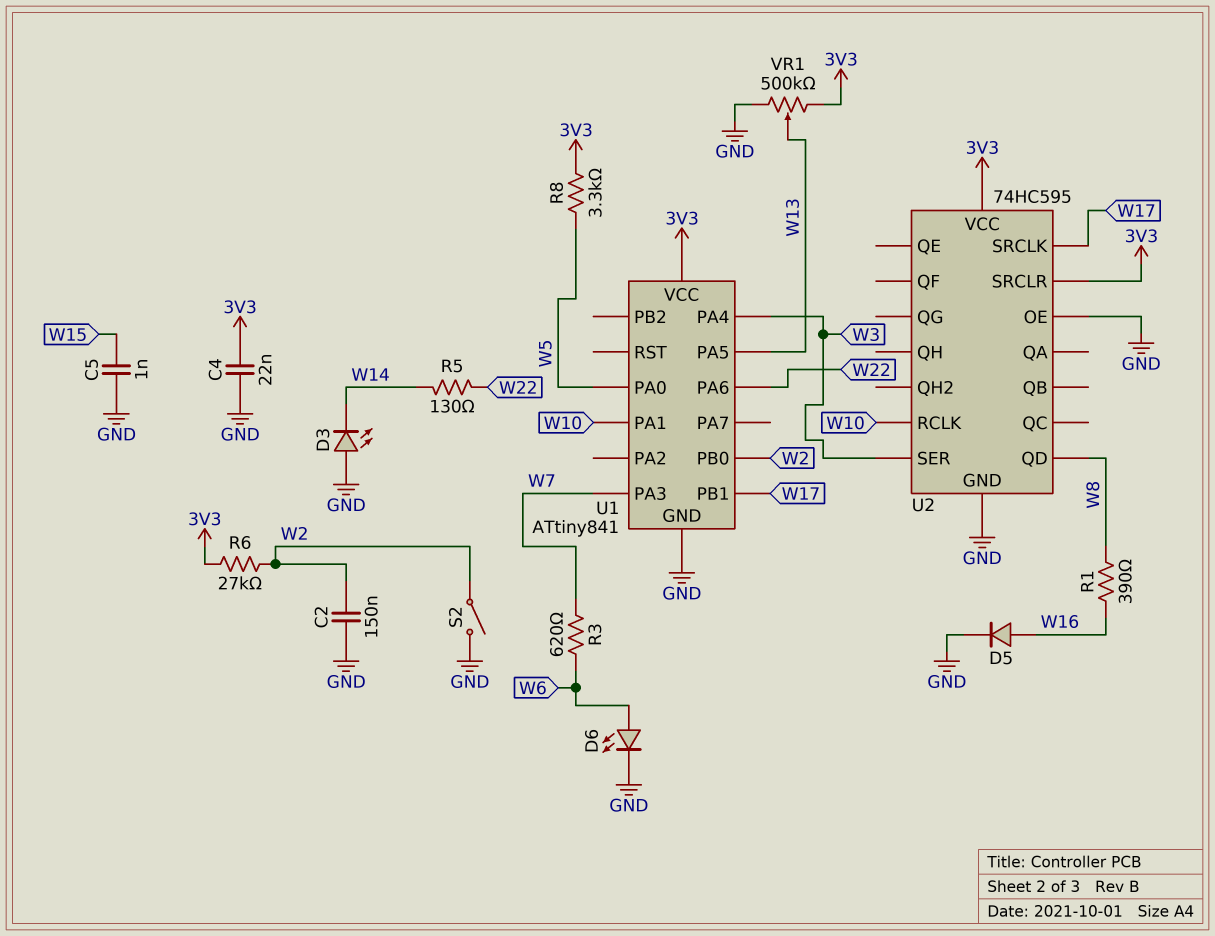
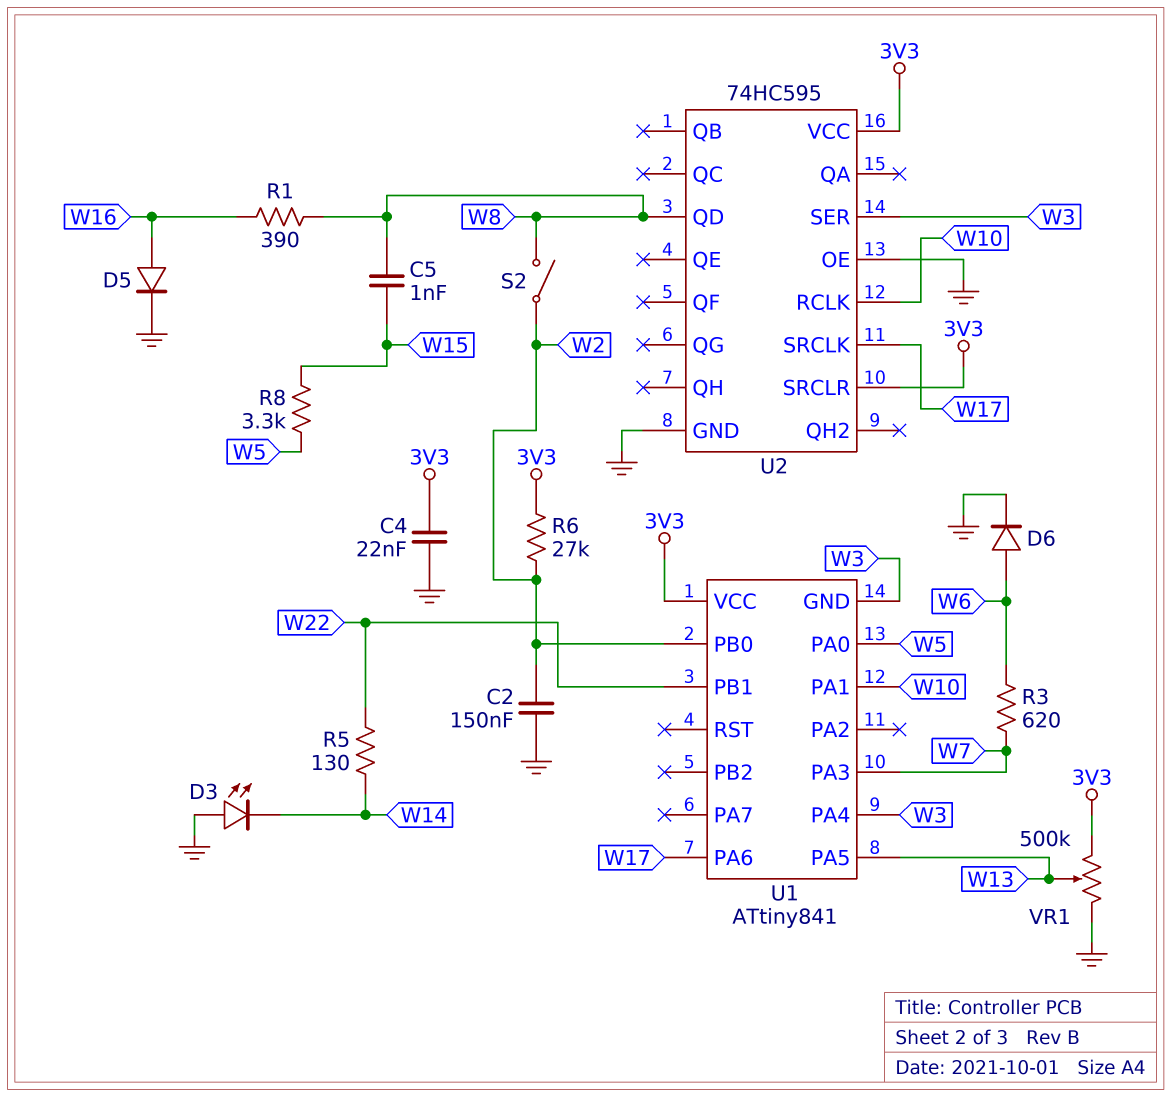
C5: 1nF (GND, W15) -> 1nF (W8, W15)
D6: LED (A W6, K GND) -> diode (A W6, K GND)
R8: 3.3k (3V3, W5) -> 3.3k (W5, W15)
S2: switch (GND, W2) -> switch (W2, W8)
U1 pin GND: GND -> W3
U1 pin PA6: W22 -> W17
U1 pin PB1: W17 -> W22

